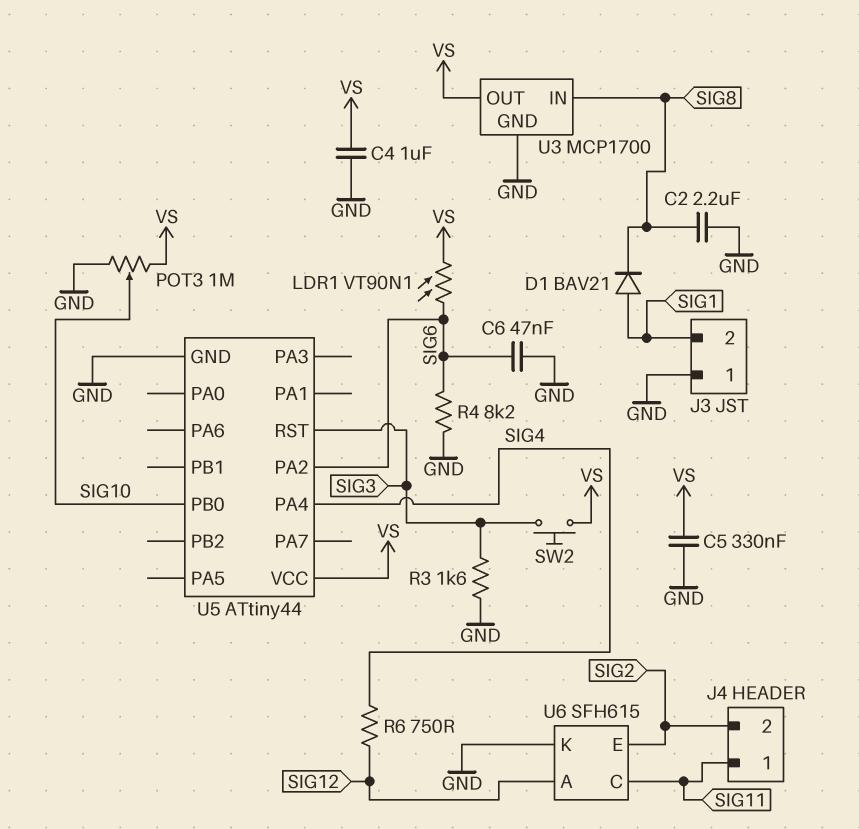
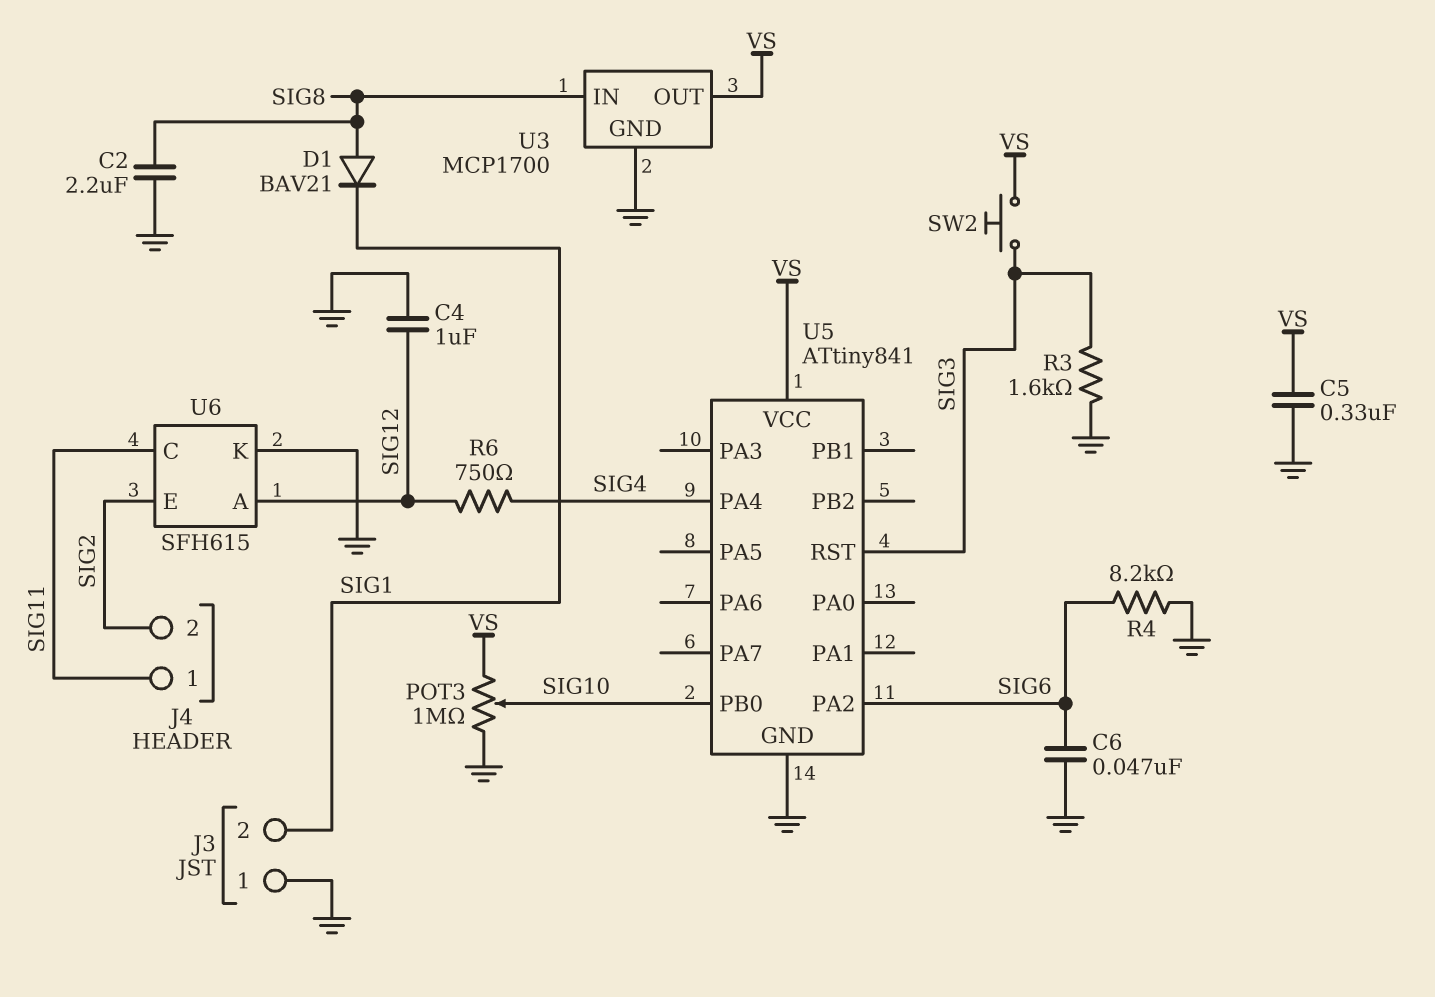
C4: 1uF (GND, VS) -> 1uF (GND, SIG12)
D1: diode BAV21 (A SIG1, K SIG8) -> diode BAV21 (A SIG8, K SIG1)
LDR1: VT90N1 (SIG6, VS) -> none
U5: ATtiny44 -> ATtiny841

